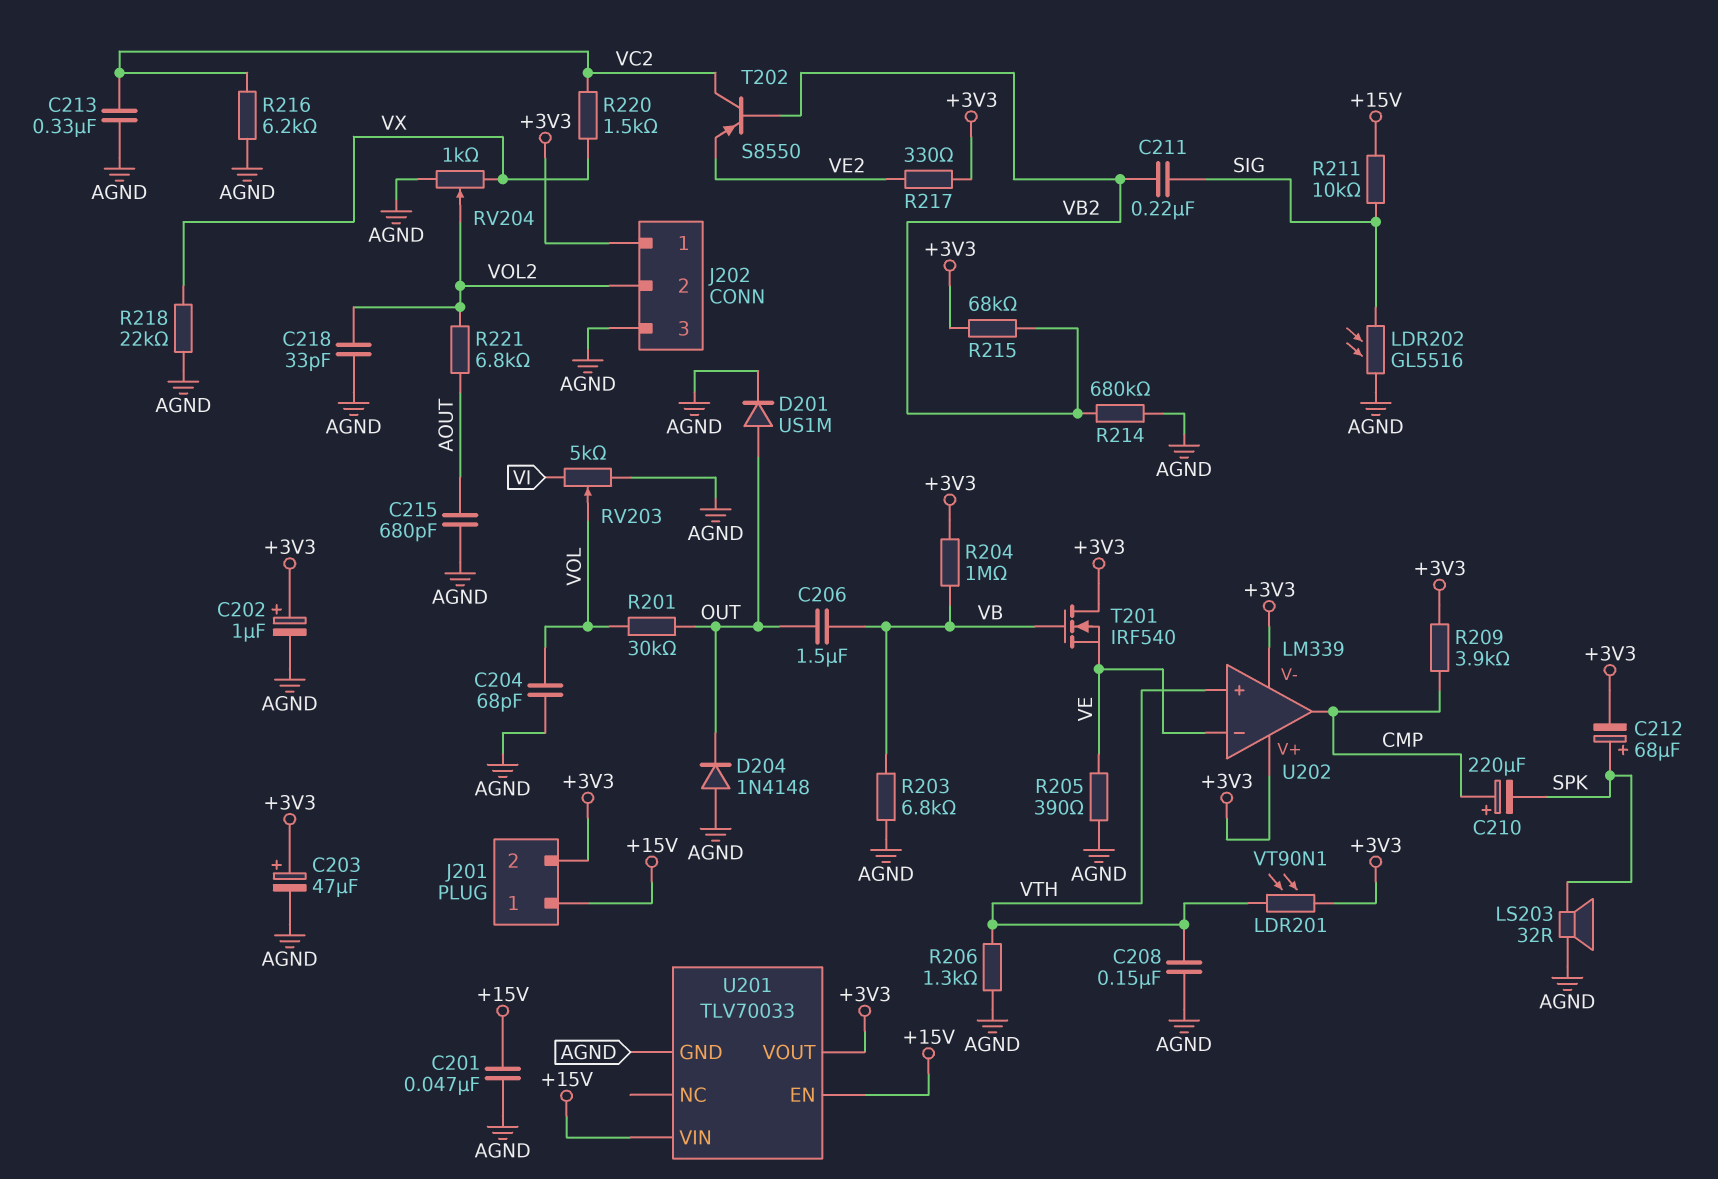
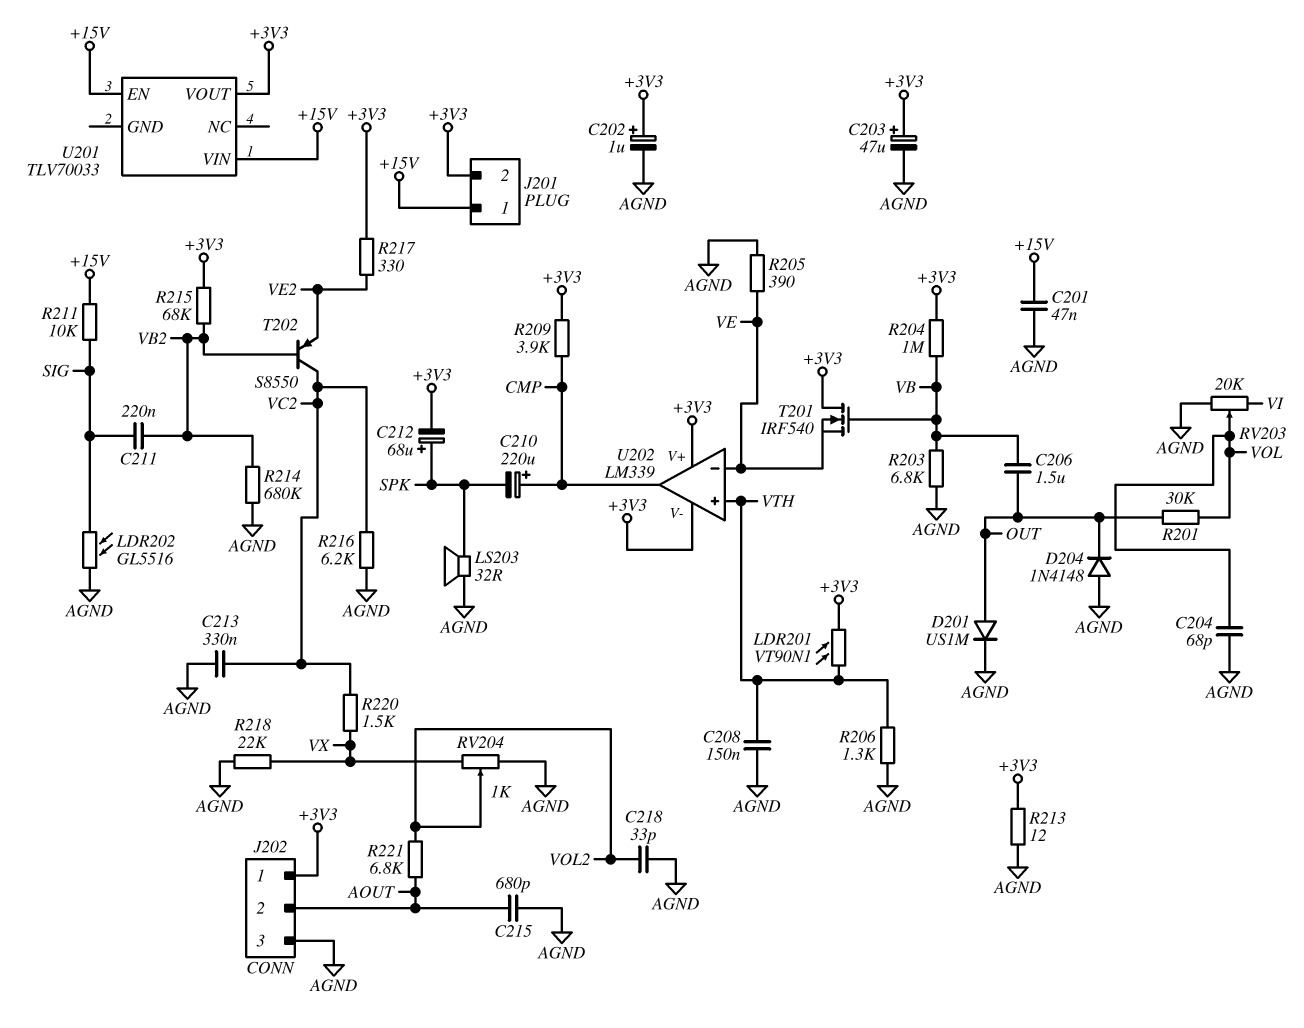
J202 pin 2: VOL2 -> AOUT
R213: none -> 12 (+3V3, AGND)
RV203: 5k (AGND, VI, wiper VOL) -> 20k (AGND, VI, wiper VOL)
U201 pin GND: AGND -> none

